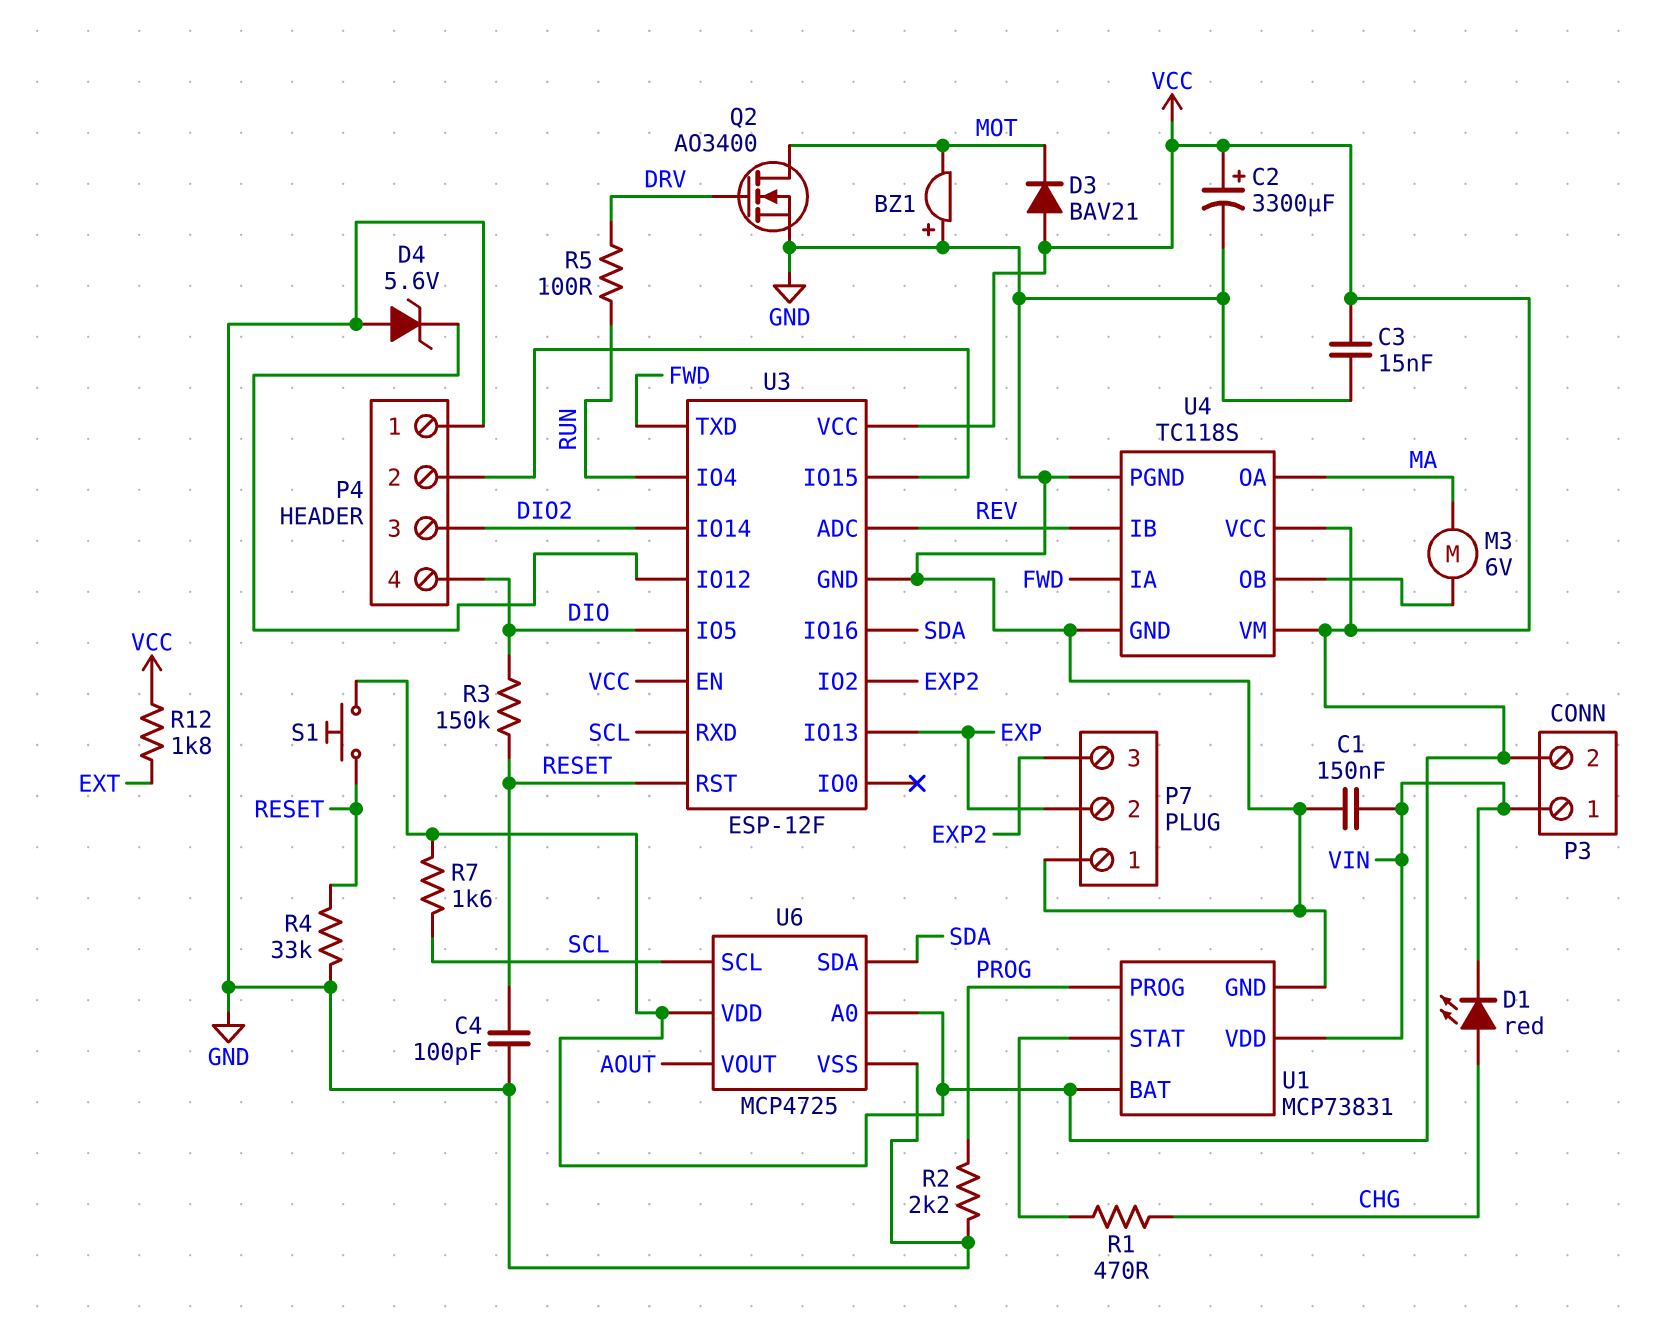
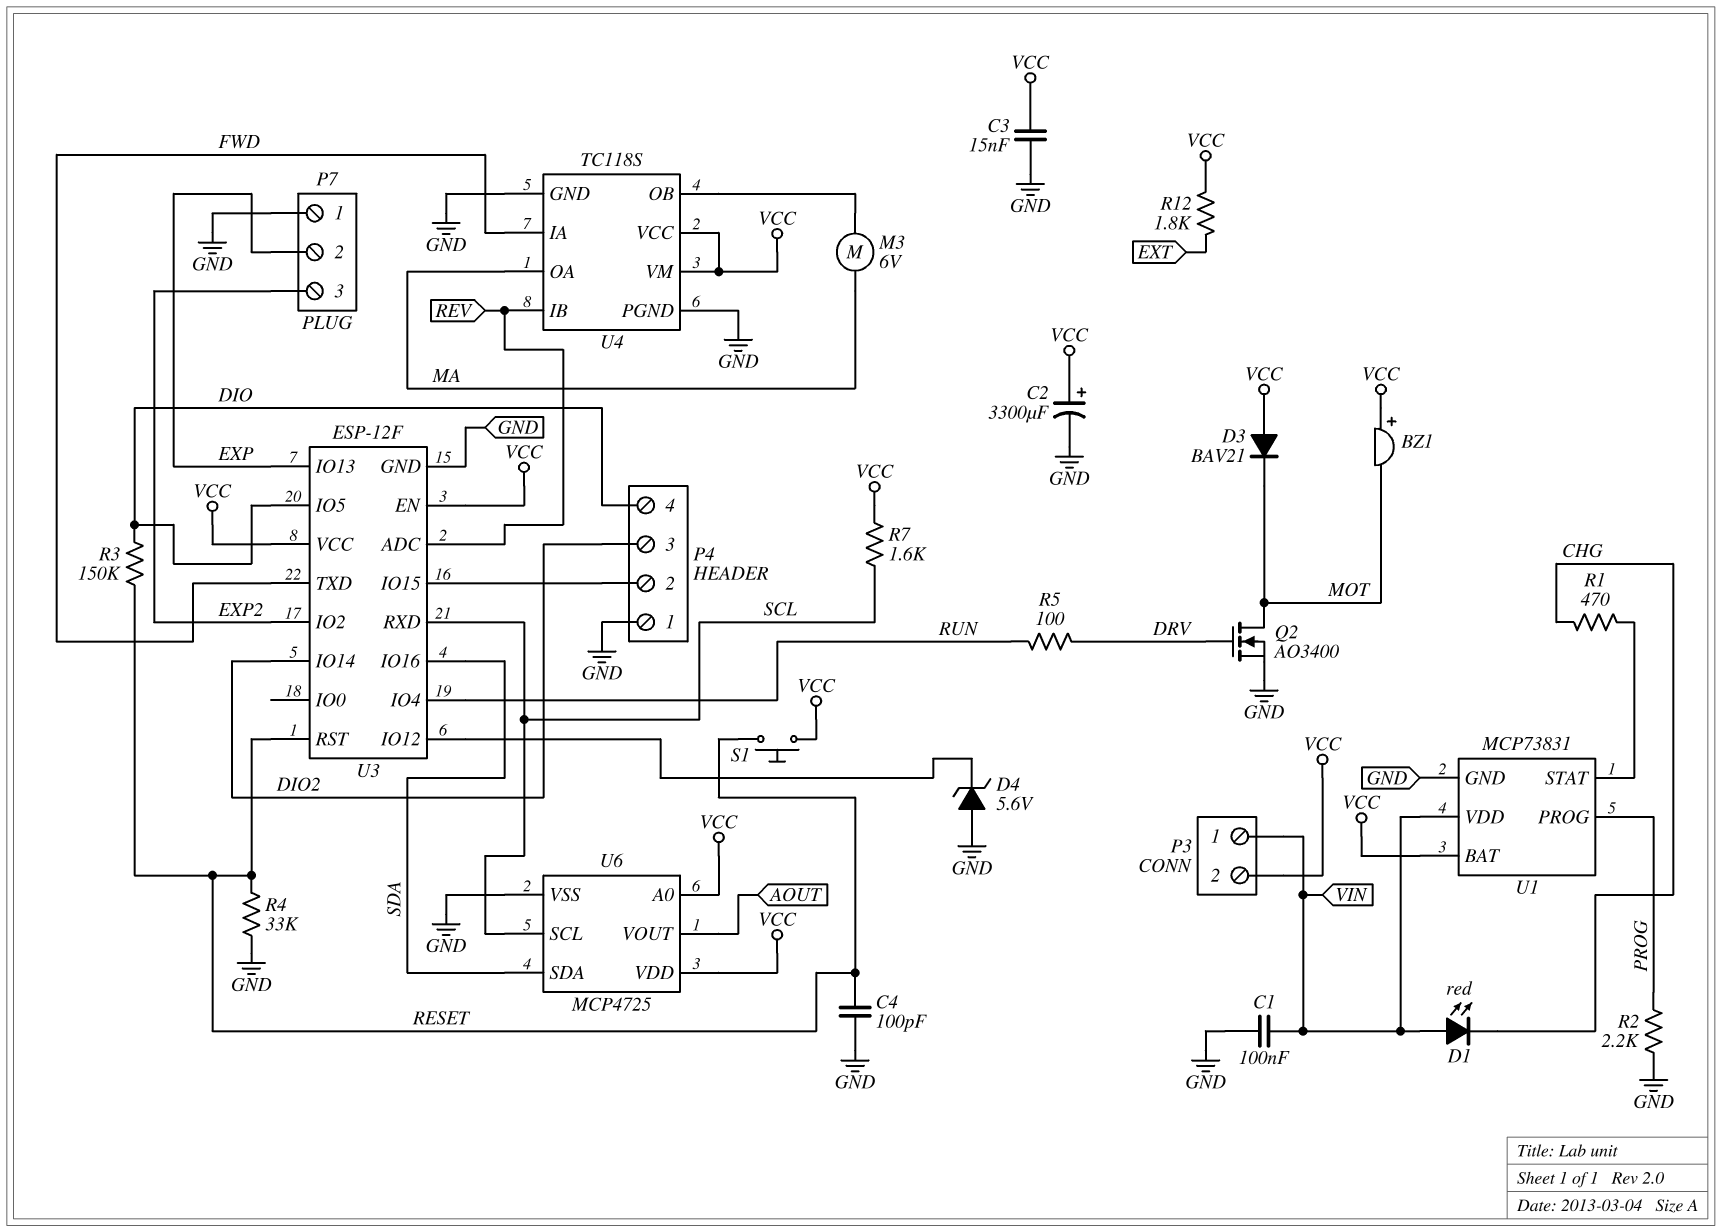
BZ1: buzzer (plus GND, minus MOT) -> buzzer (plus VCC, minus MOT)
C1: 150nF (GND, VIN) -> 100nF (GND, VIN)
D1: LED red (A CHG, K VIN) -> LED red (A VIN, K CHG)

